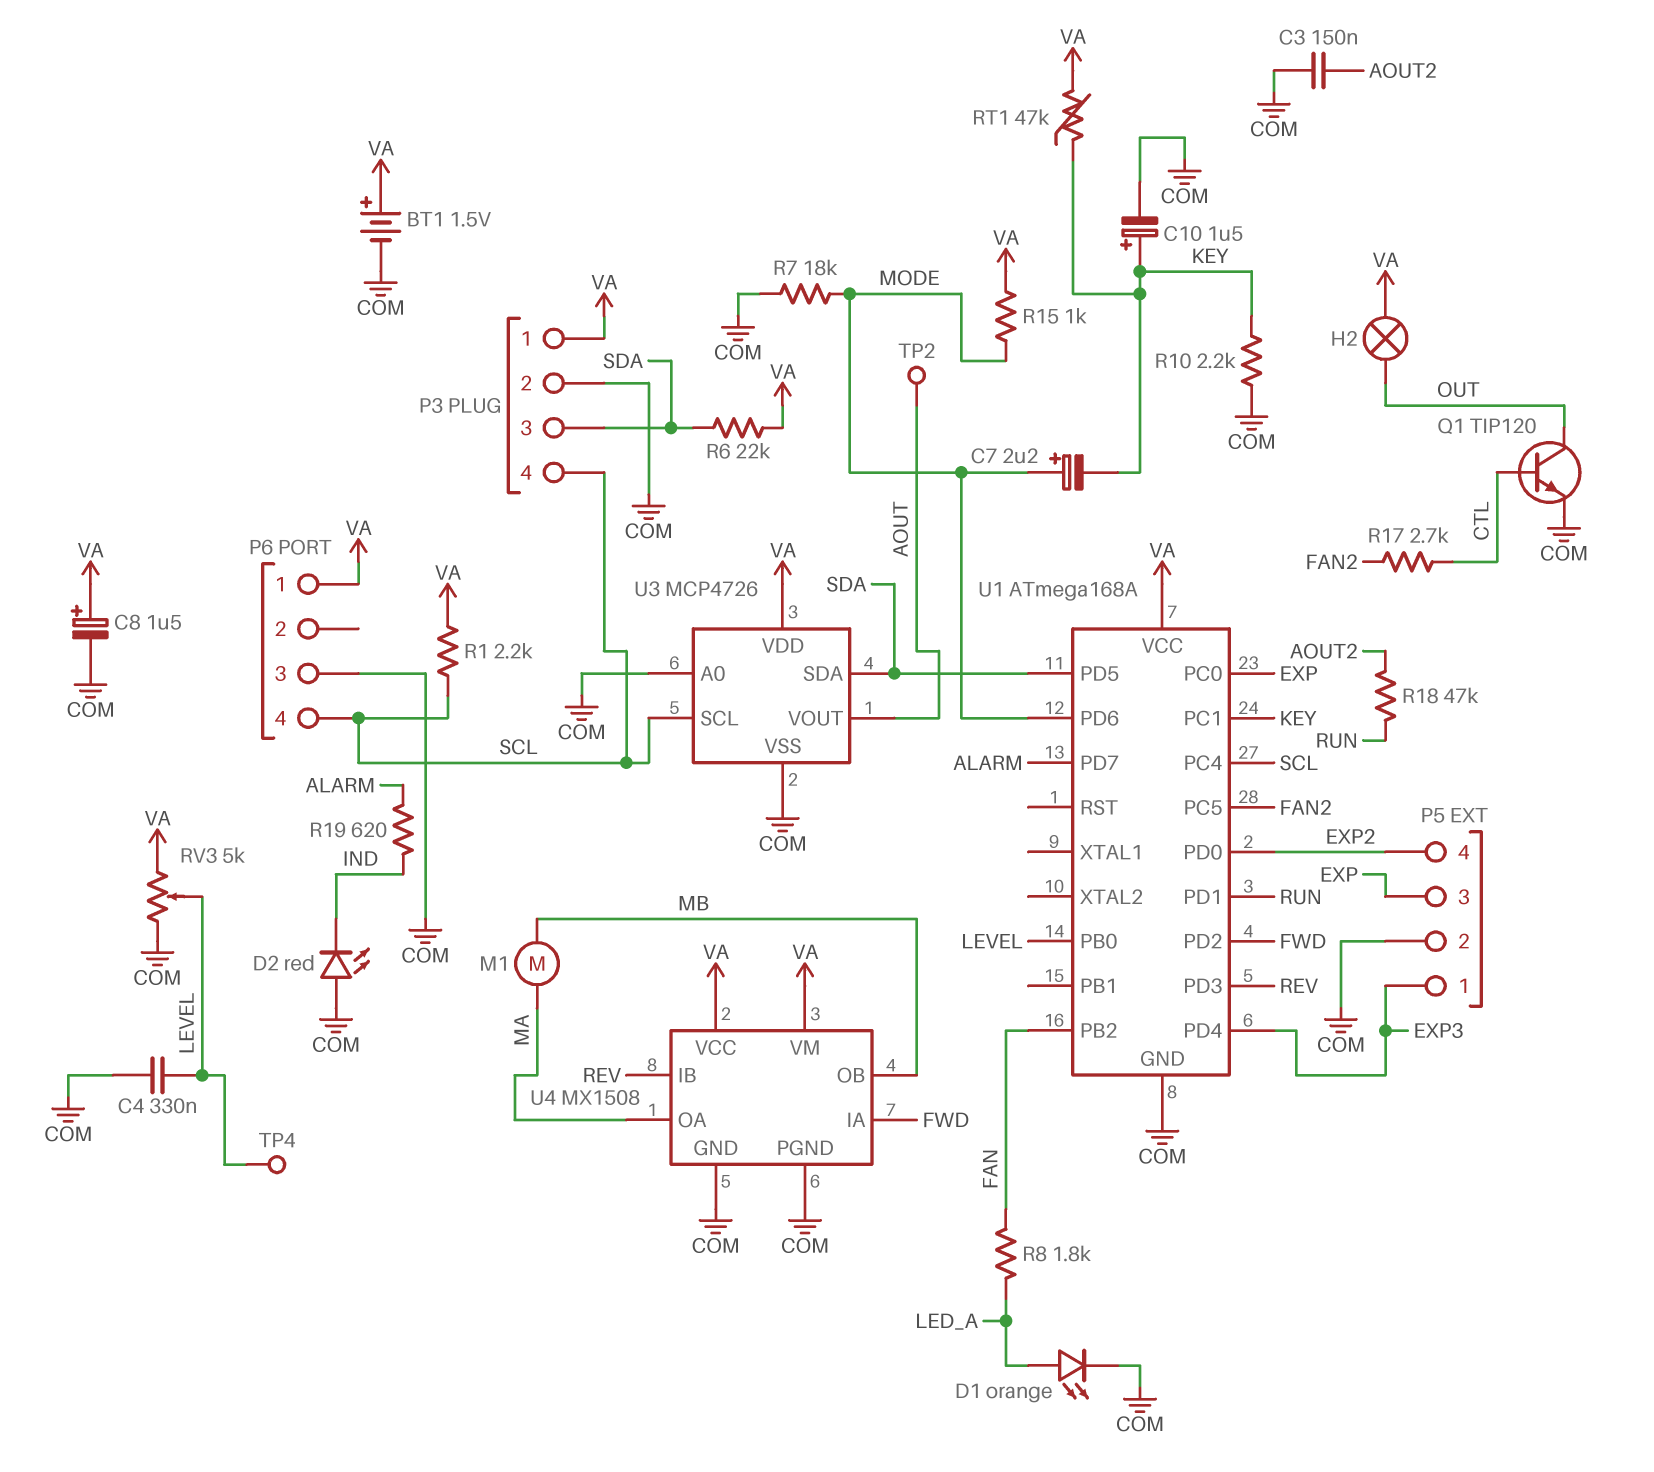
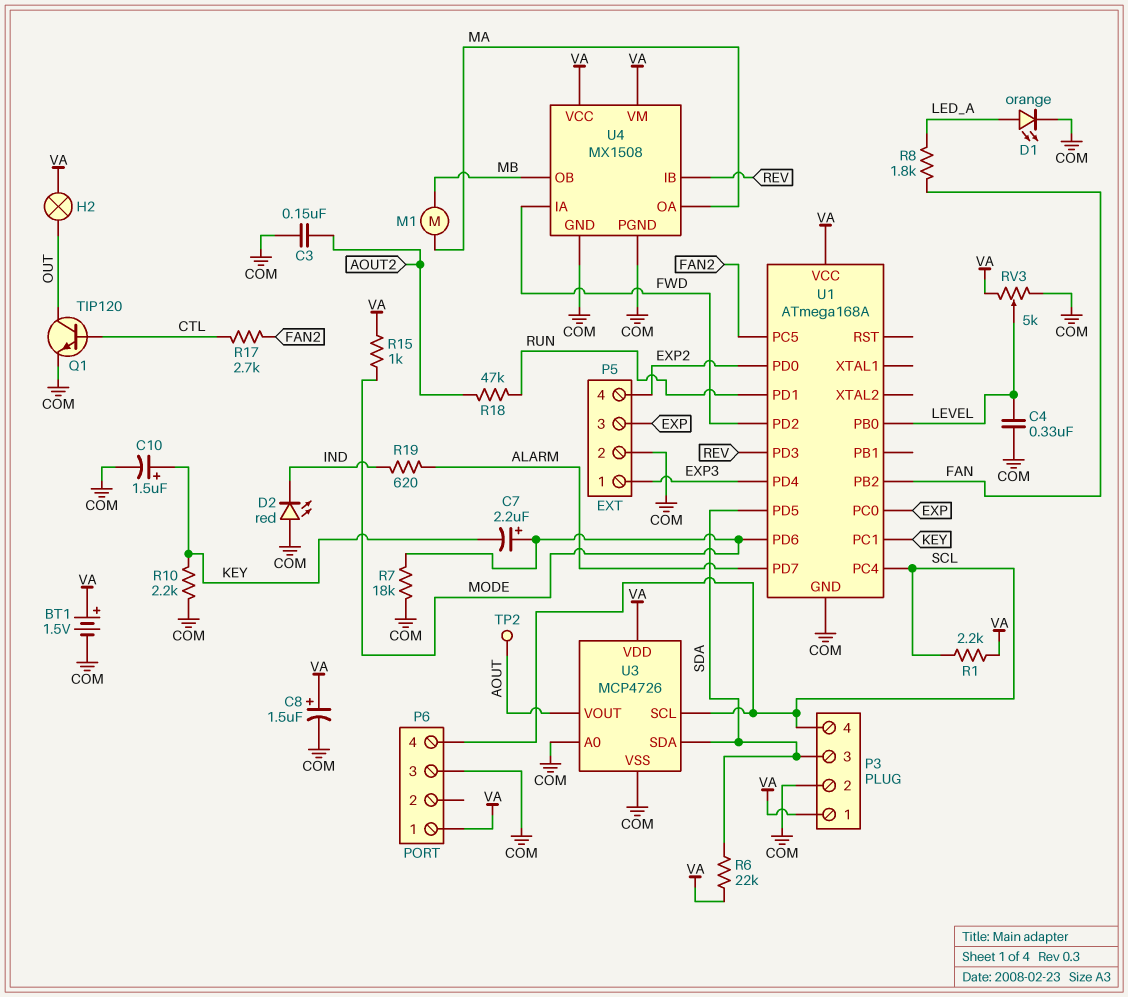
RT1: 47k (KEY, VA) -> none
TP4: test point (LEVEL) -> none

